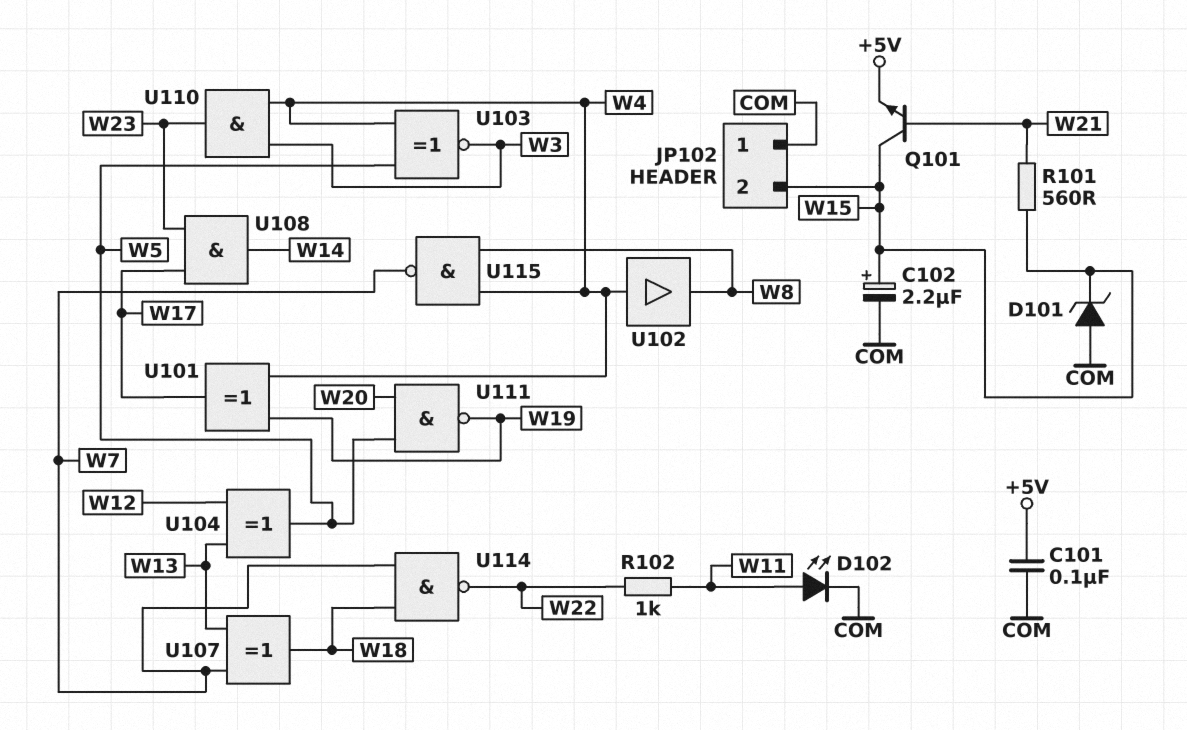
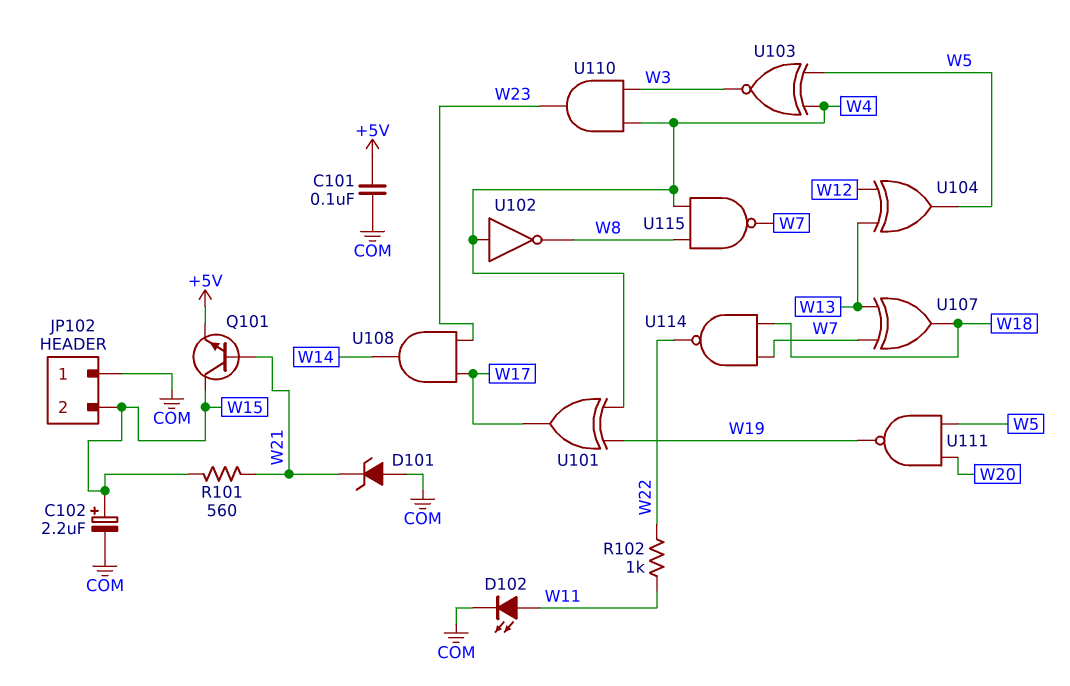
D101: zener (A COM, K W15) -> zener (A COM, K W21)
U102: buffer (in W4, out W8) -> NOT (in W4, out W8)

